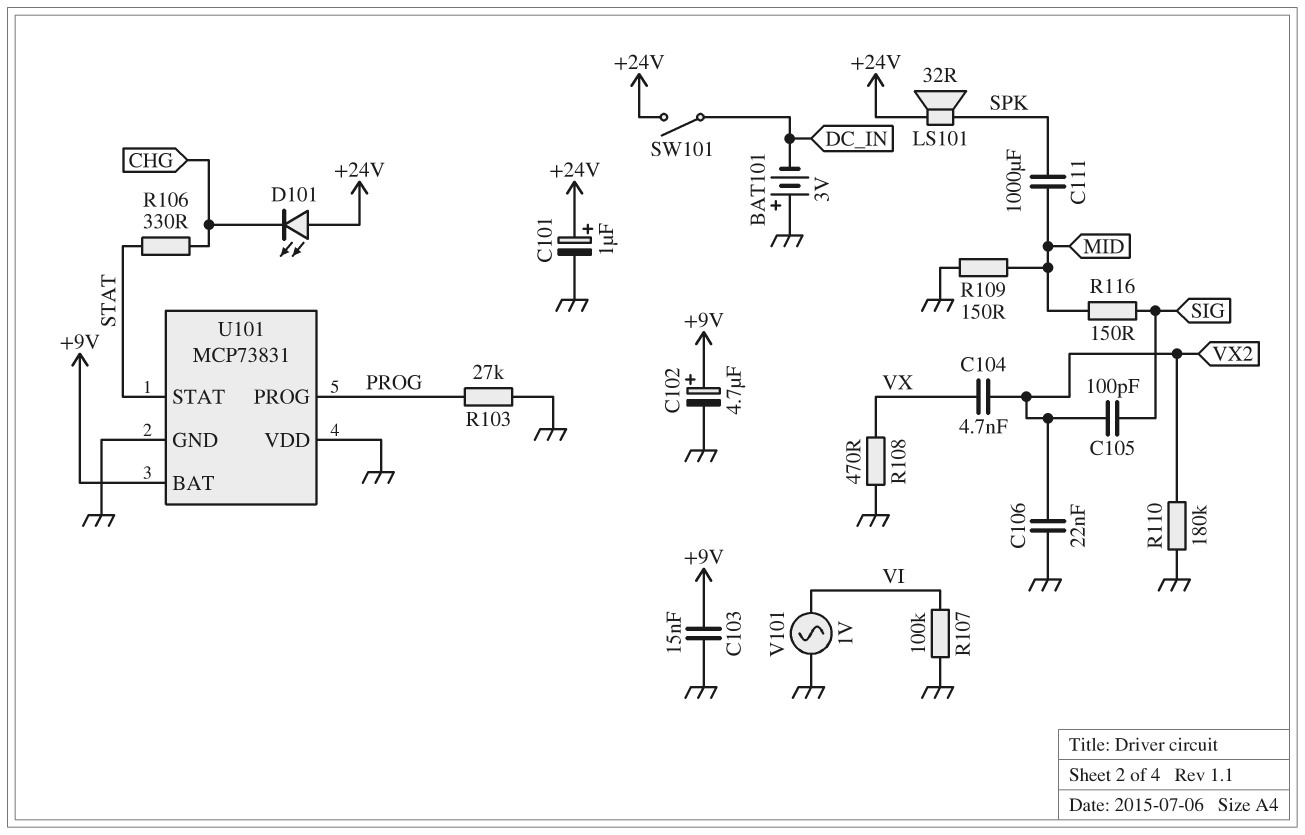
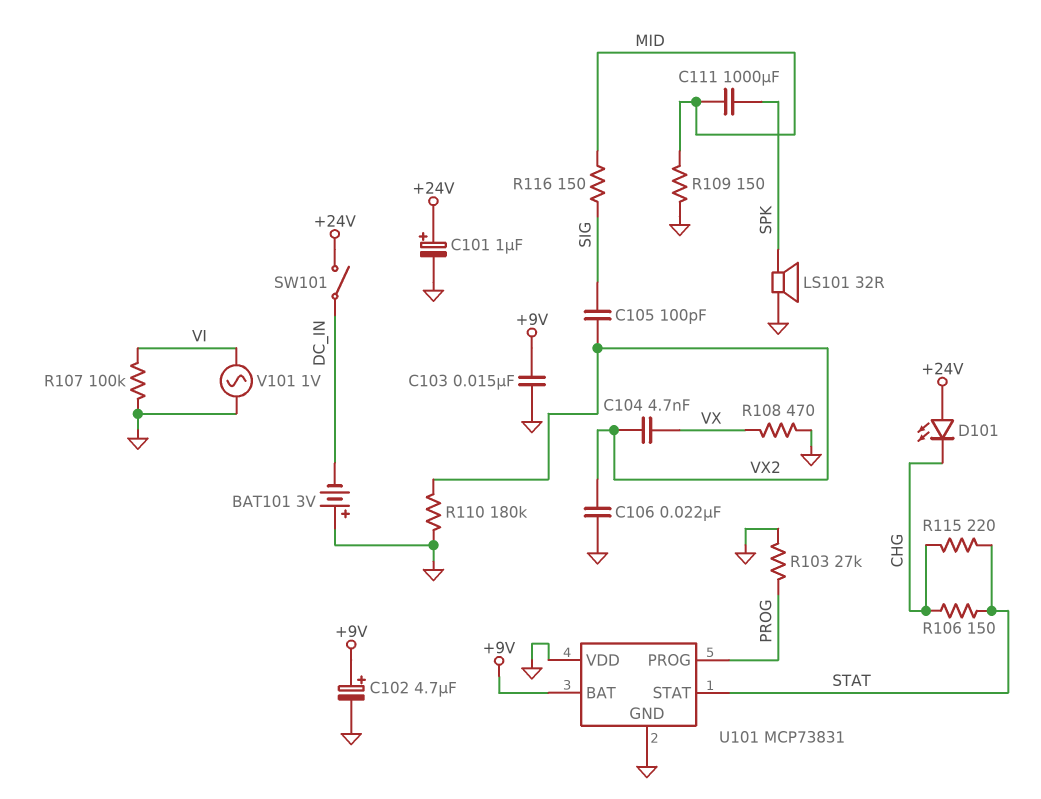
LS101: speaker 32R (+24V, SPK) -> speaker 32R (GND, SPK)
R106: 330 (CHG, STAT) -> 150 (CHG, STAT)
R115: none -> 220 (CHG, STAT)

